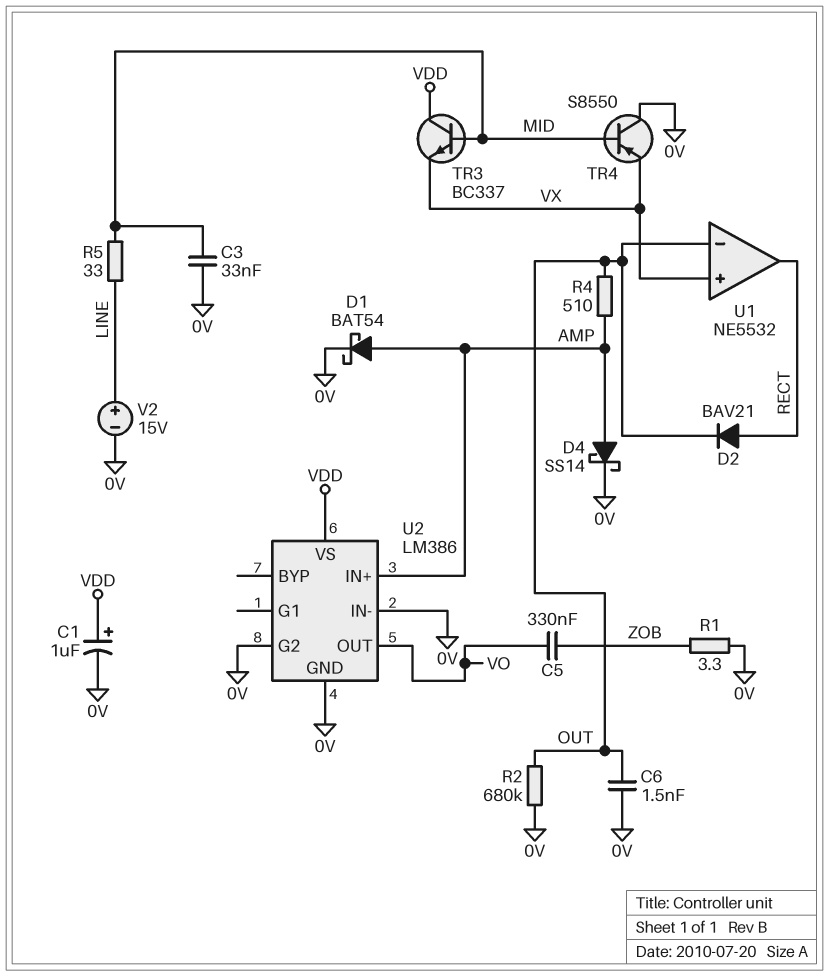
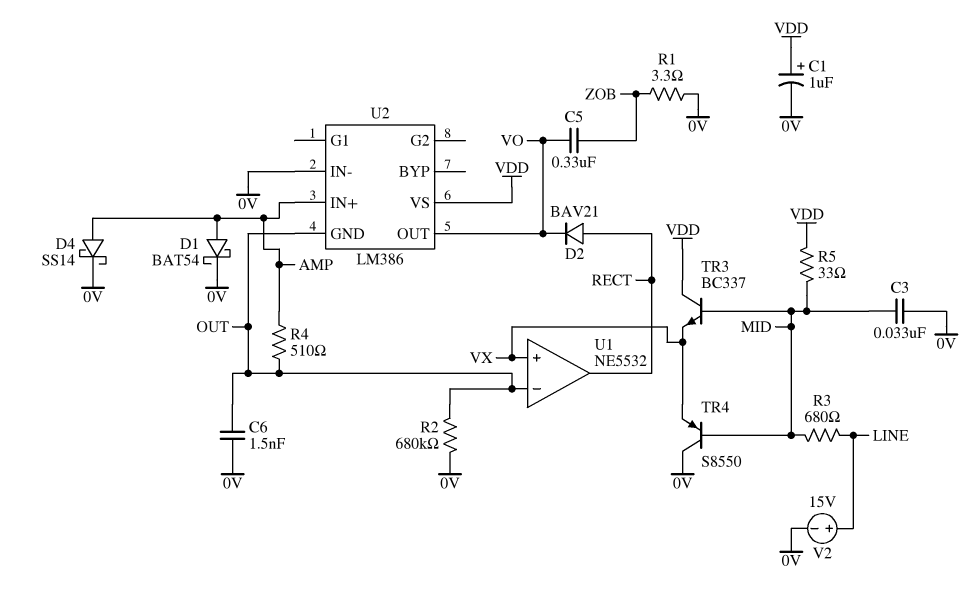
D2: diode BAV21 (A RECT, K OUT) -> diode BAV21 (A RECT, K VO)
R3: none -> 680 (LINE, MID)
R5: 33 (LINE, MID) -> 33 (MID, VDD)
U2 pin G2: 0V -> none
U2 pin GND: 0V -> OUT

